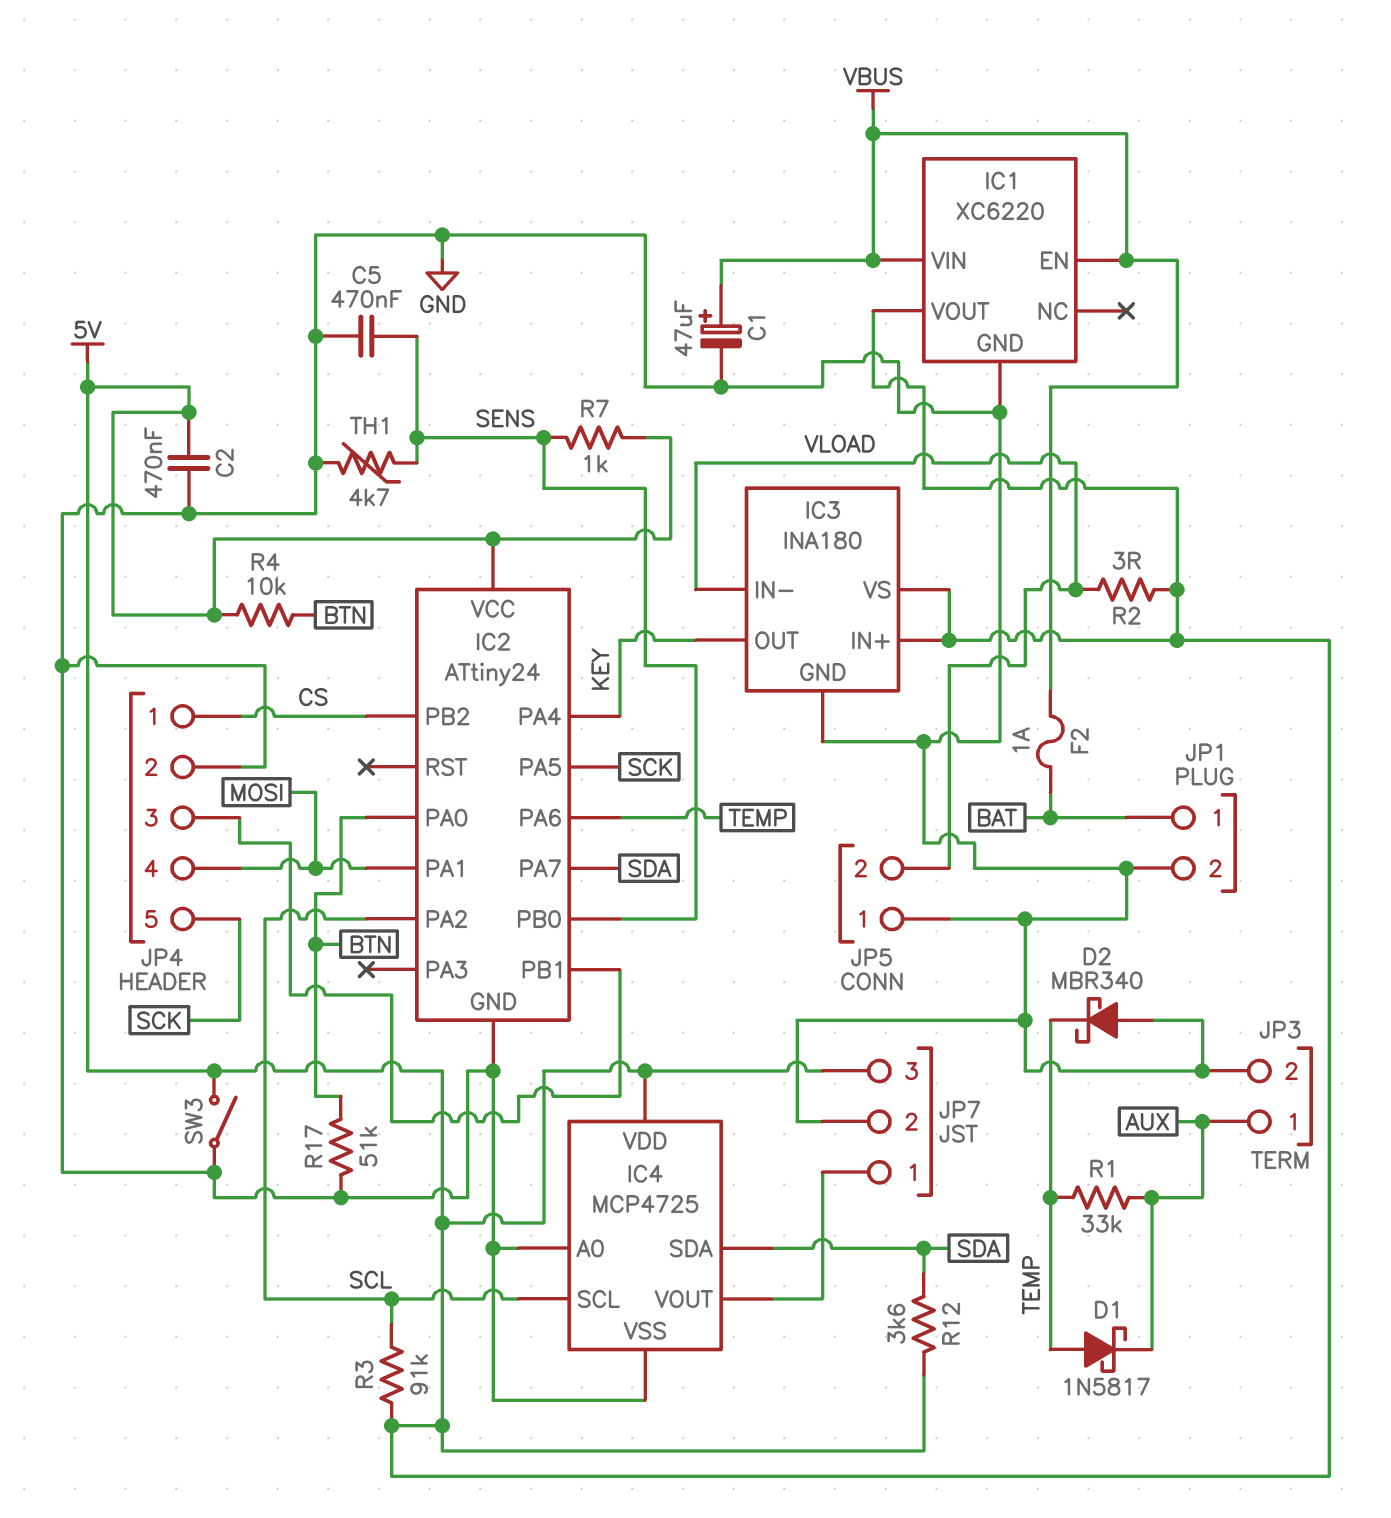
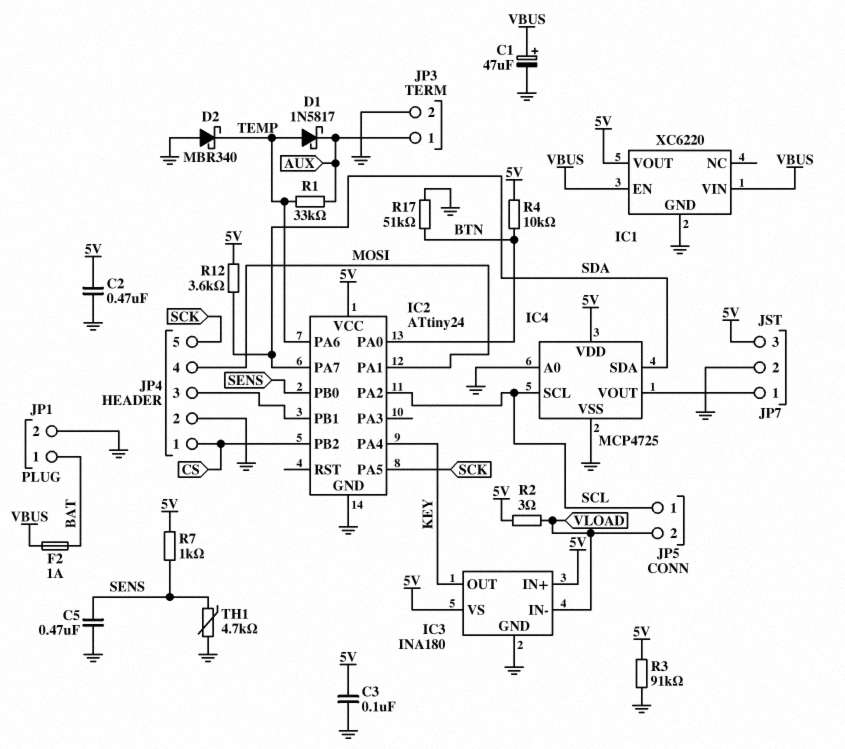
C3: none -> 100nF (5V, GND)
JP5 pin 1: GND -> SCL
R3: 91k (5V, SCL) -> 91k (5V, GND)
SW3: switch (5V, GND) -> none

